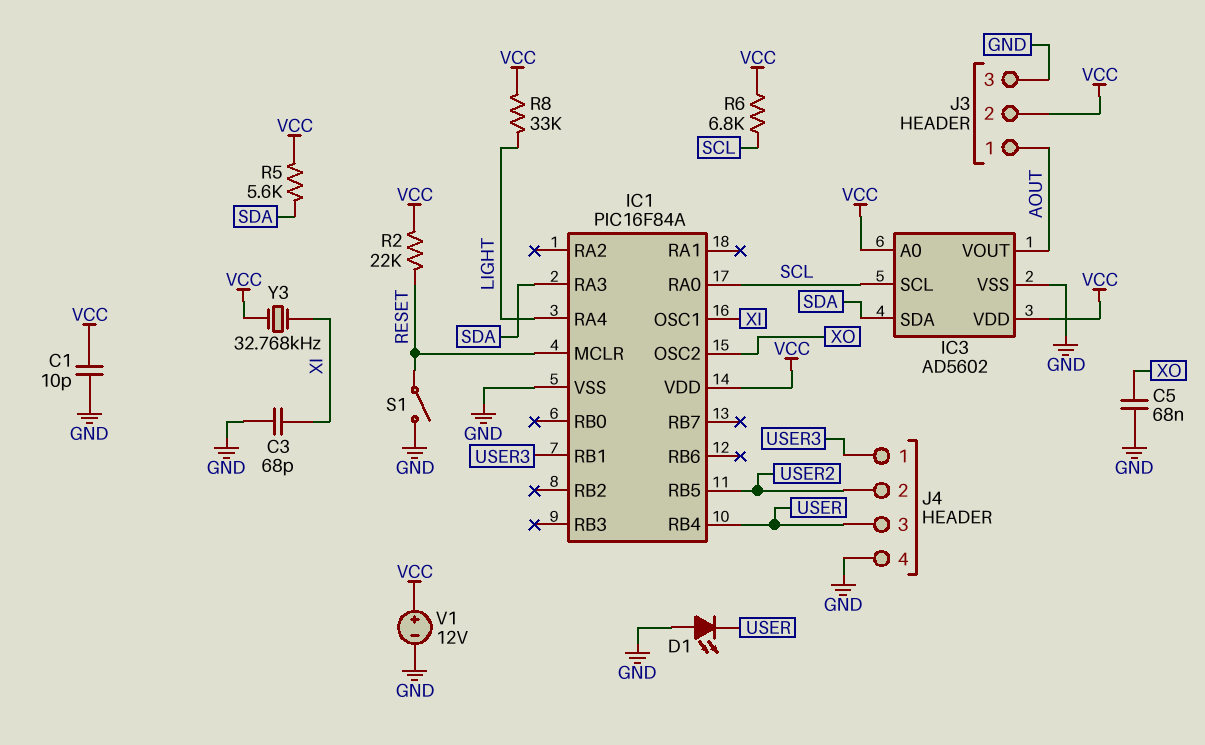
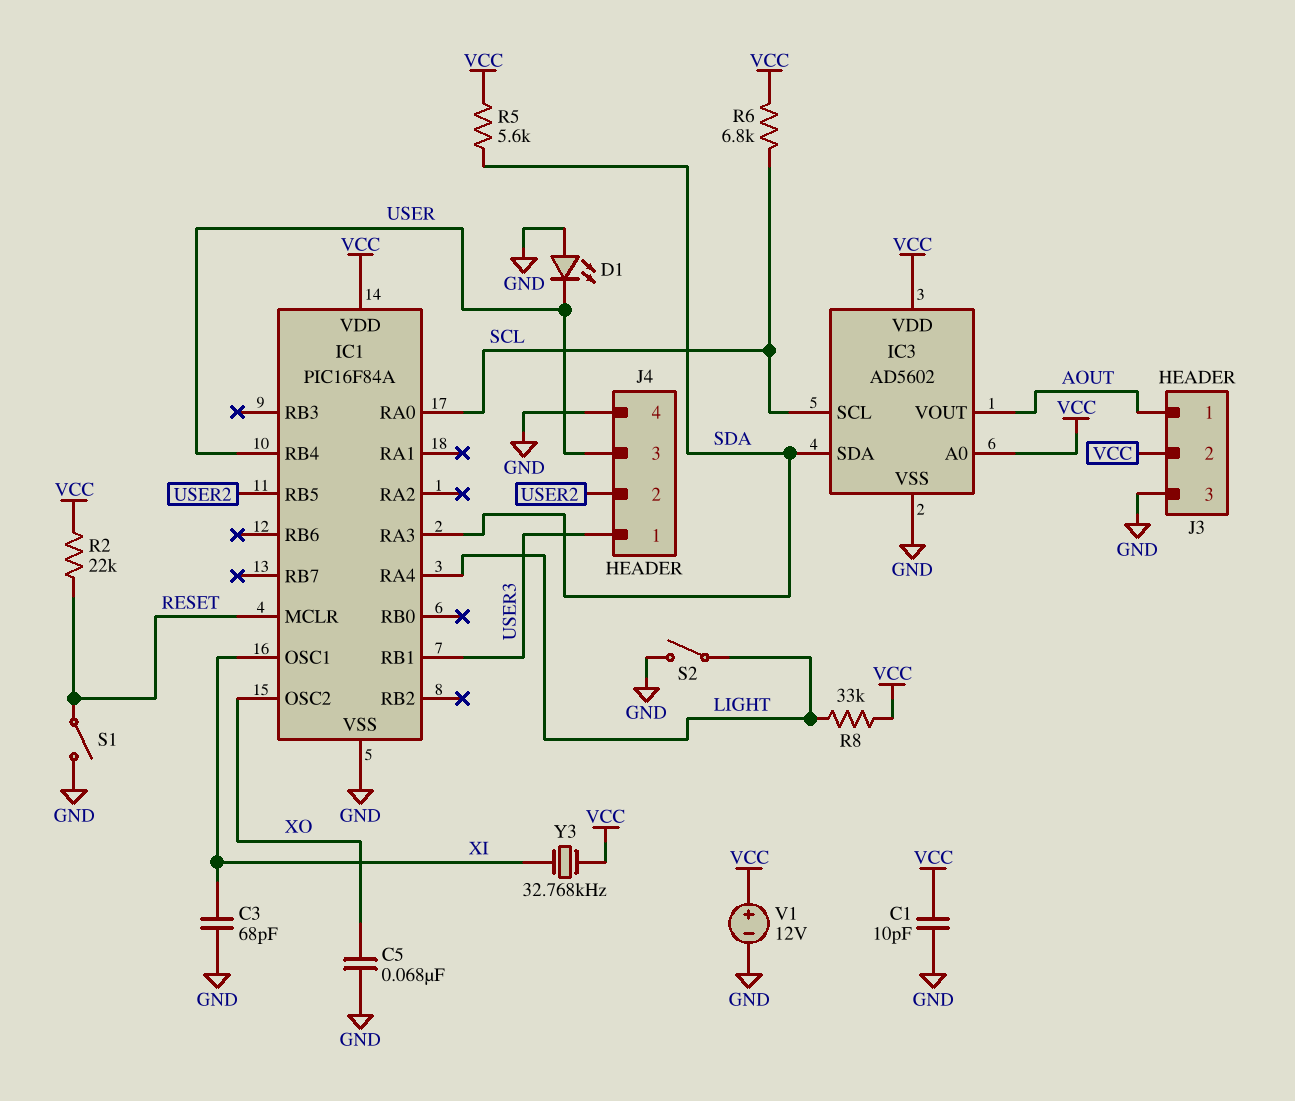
S2: none -> switch (GND, LIGHT)

